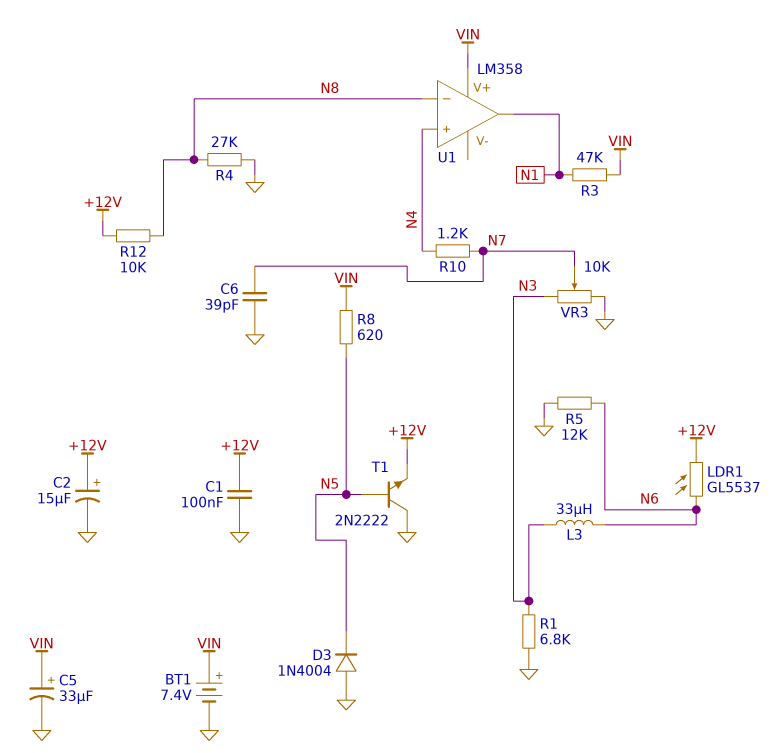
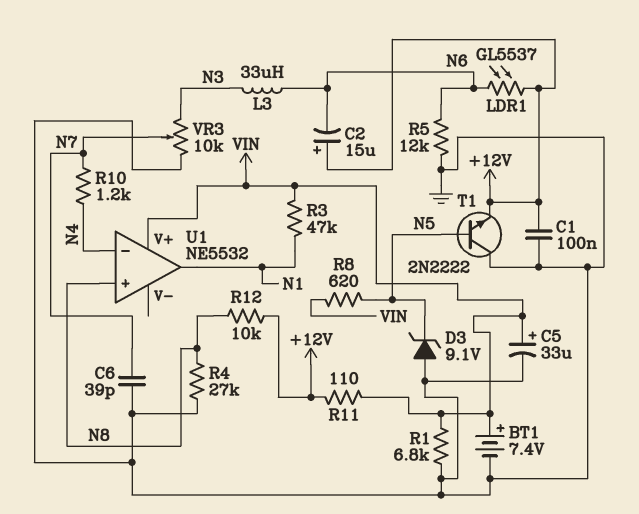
C2: 15uF (plus +12V, minus GND) -> 15uF (plus +12V, minus N6)
D3: diode 1N4004 (A GND, K N5) -> zener 9.1V (A GND, K N5)
R1: 6.8k (GND, N3) -> 6.8k (GND, VIN)
R11: none -> 110 (+12V, VIN)
U1: LM358 -> NE5532
U1 pin in+: N4 -> N8
U1 pin in-: N8 -> N4

